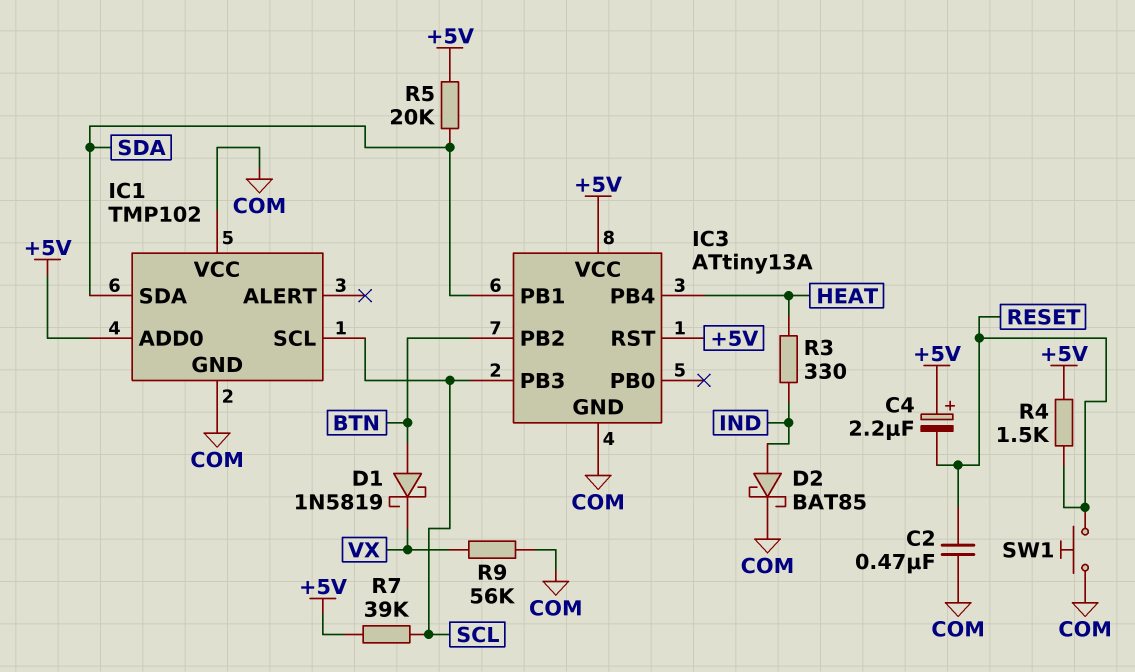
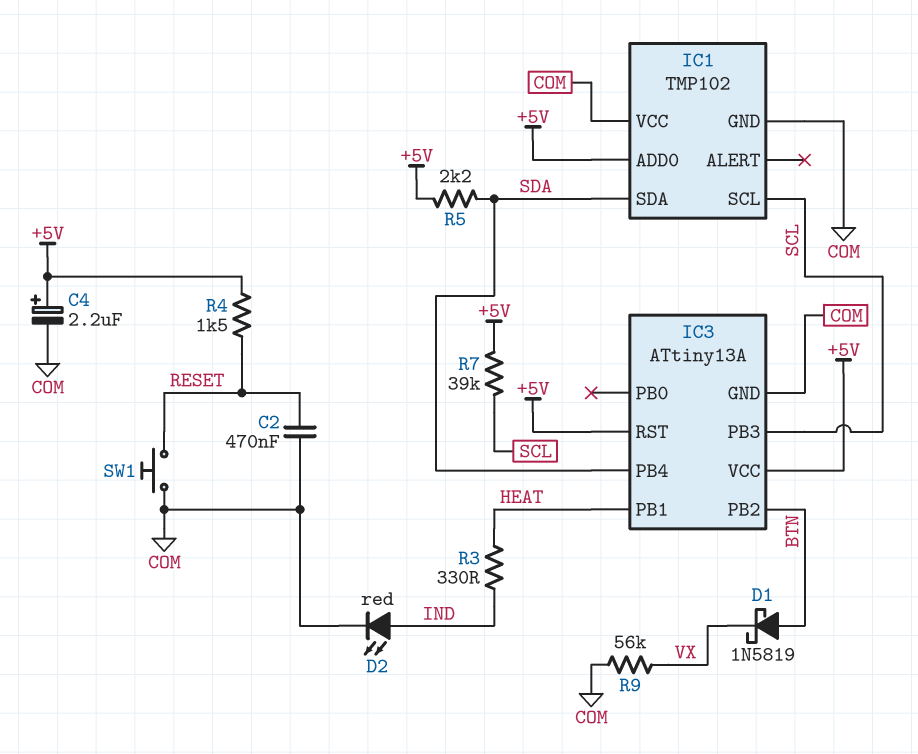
C4: 2.2uF (plus +5V, minus RESET) -> 2.2uF (plus +5V, minus COM)
D2: schottky BAT85 (A IND, K COM) -> LED red (A IND, K COM)
IC3 pin PB1: SDA -> HEAT
IC3 pin PB4: HEAT -> SDA
R5: 20k (+5V, SDA) -> 2.2k (+5V, SDA)

